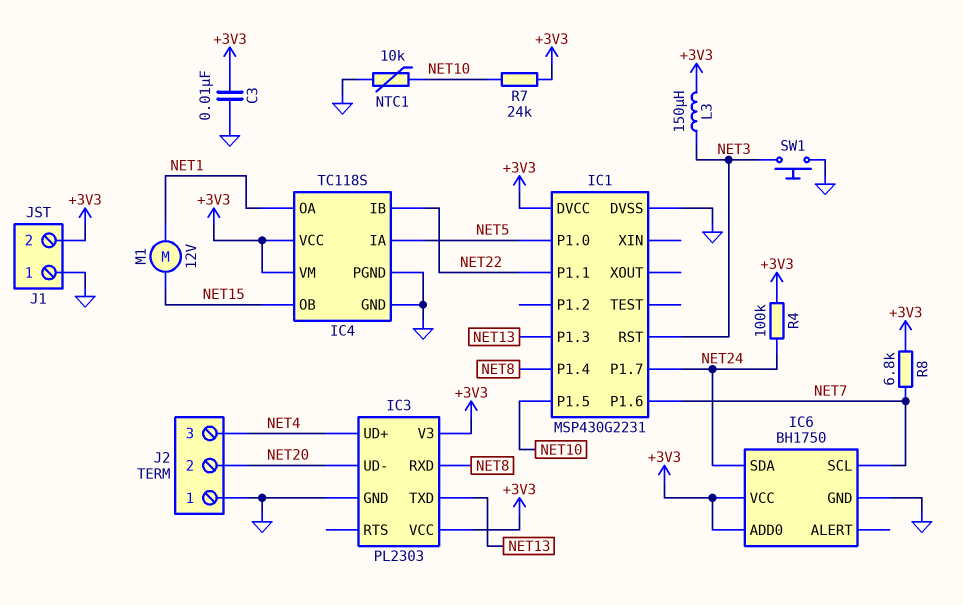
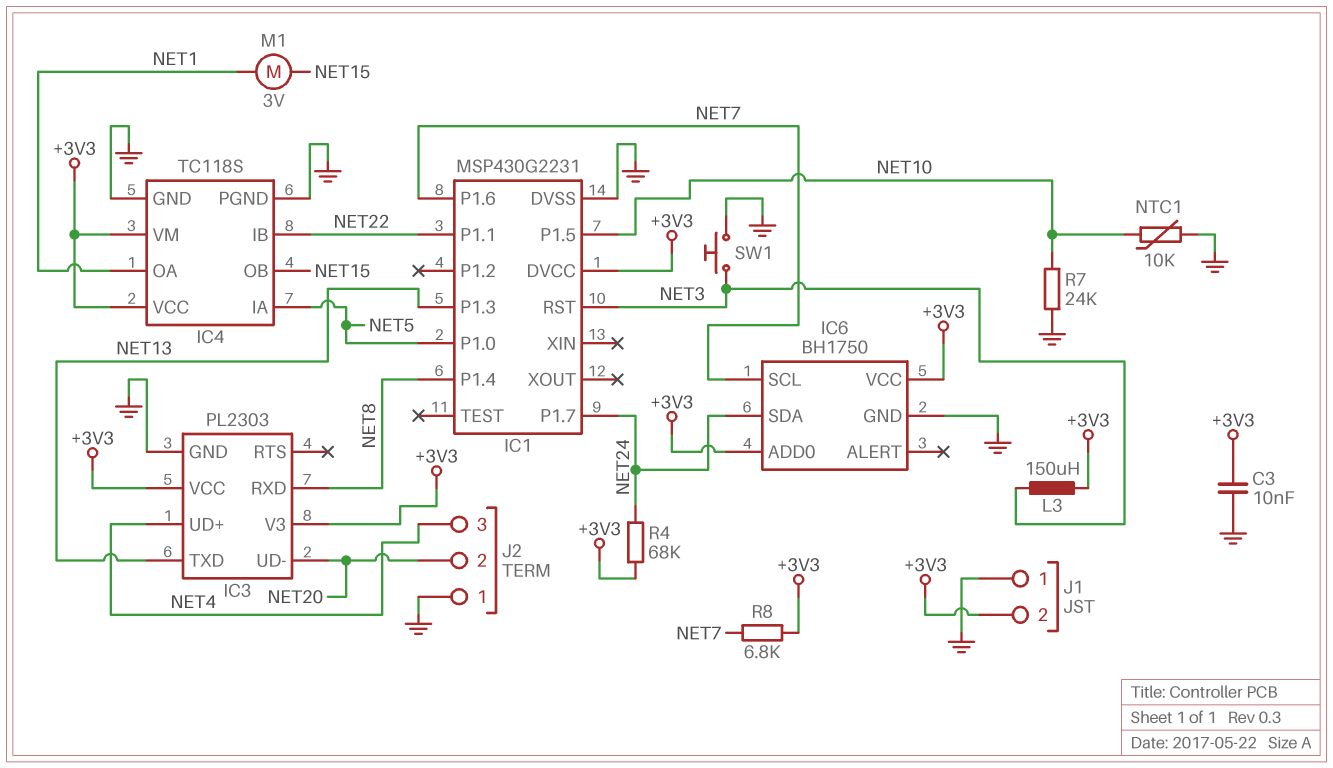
M1: motor 12V (NET1, NET15) -> motor 3V (NET1, NET15)
R4: 100k (+3V3, NET24) -> 68k (+3V3, NET24)
R7: 24k (+3V3, NET10) -> 24k (GND, NET10)

